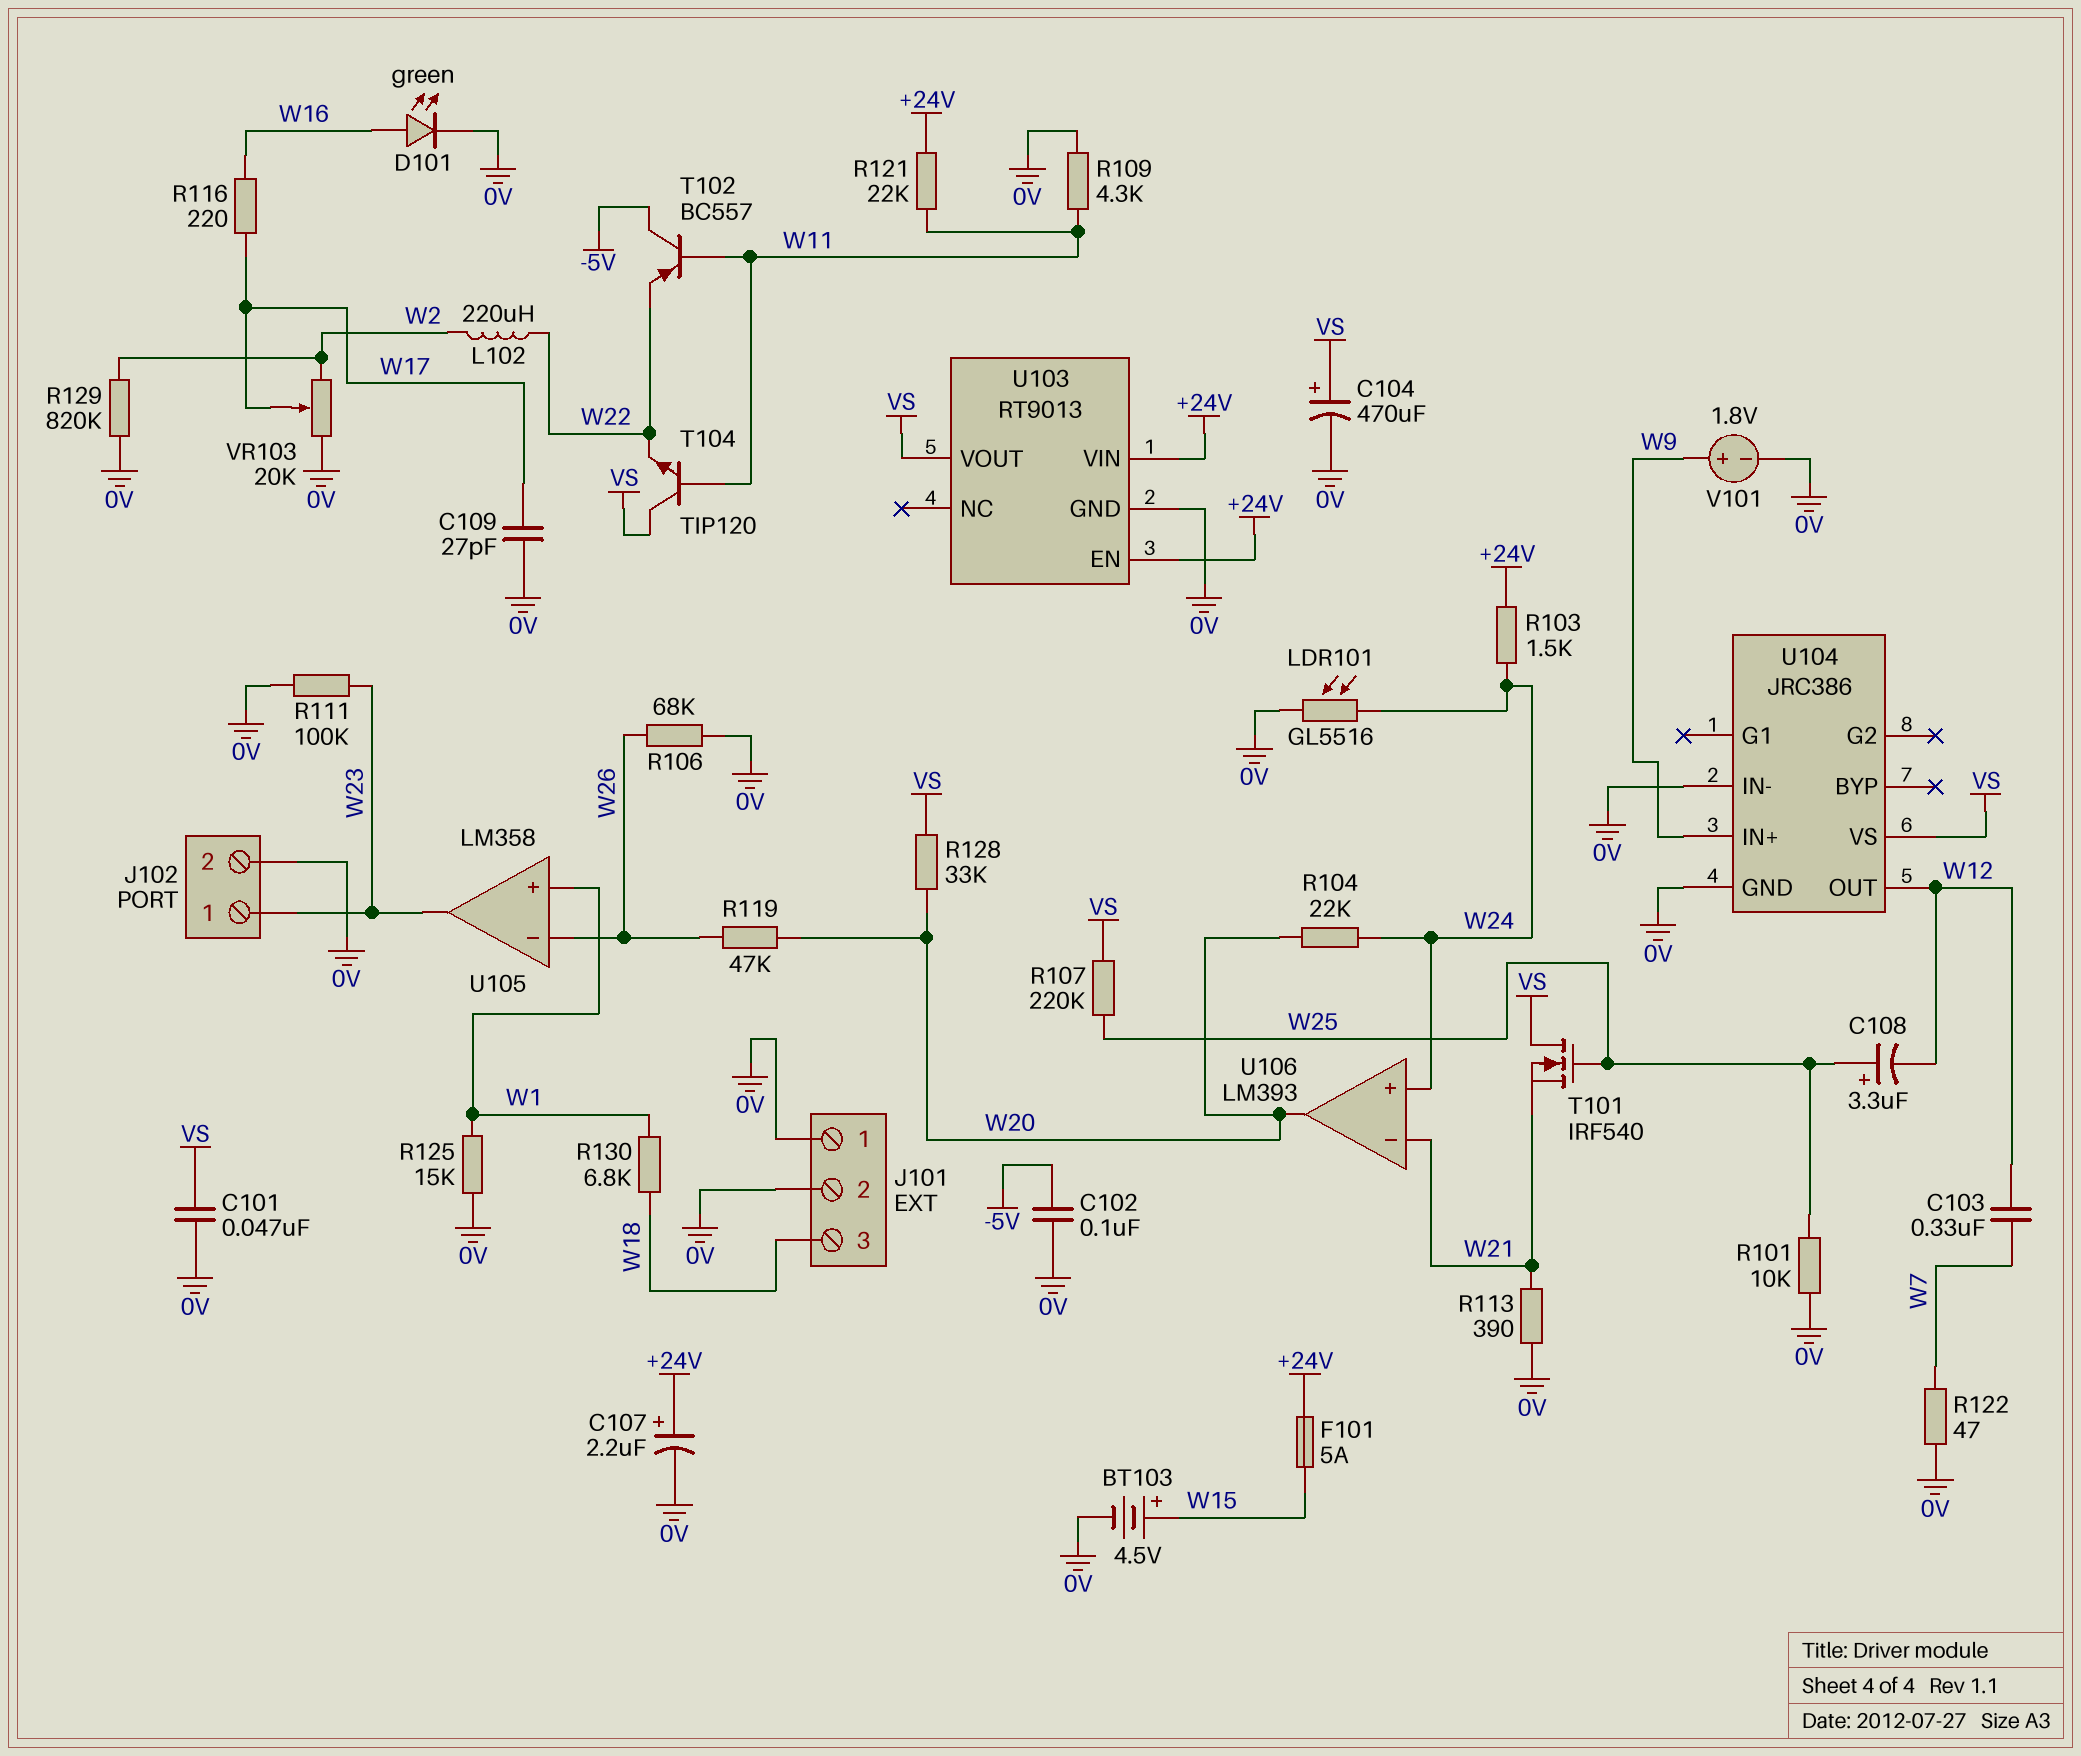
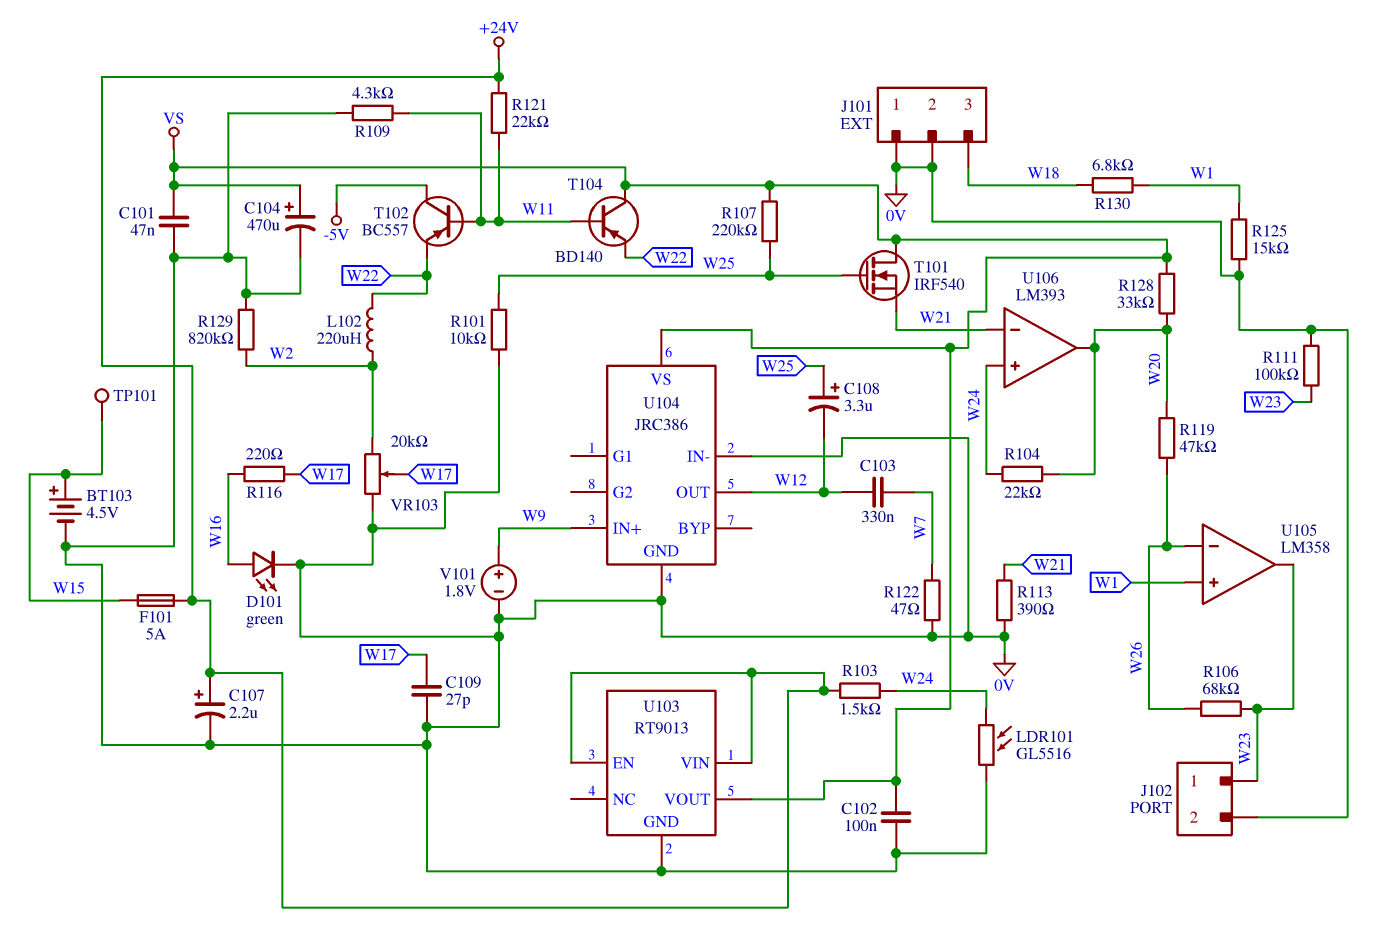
C102: 100nF (-5V, 0V) -> 100nF (0V, VS)
R106: 68k (0V, W26) -> 68k (W23, W26)
T104: NPN TIP120 (B W11, C VS, E W22) -> PNP BD140 (B W11, C VS, E W22)
TP101: none -> test point (W15)

